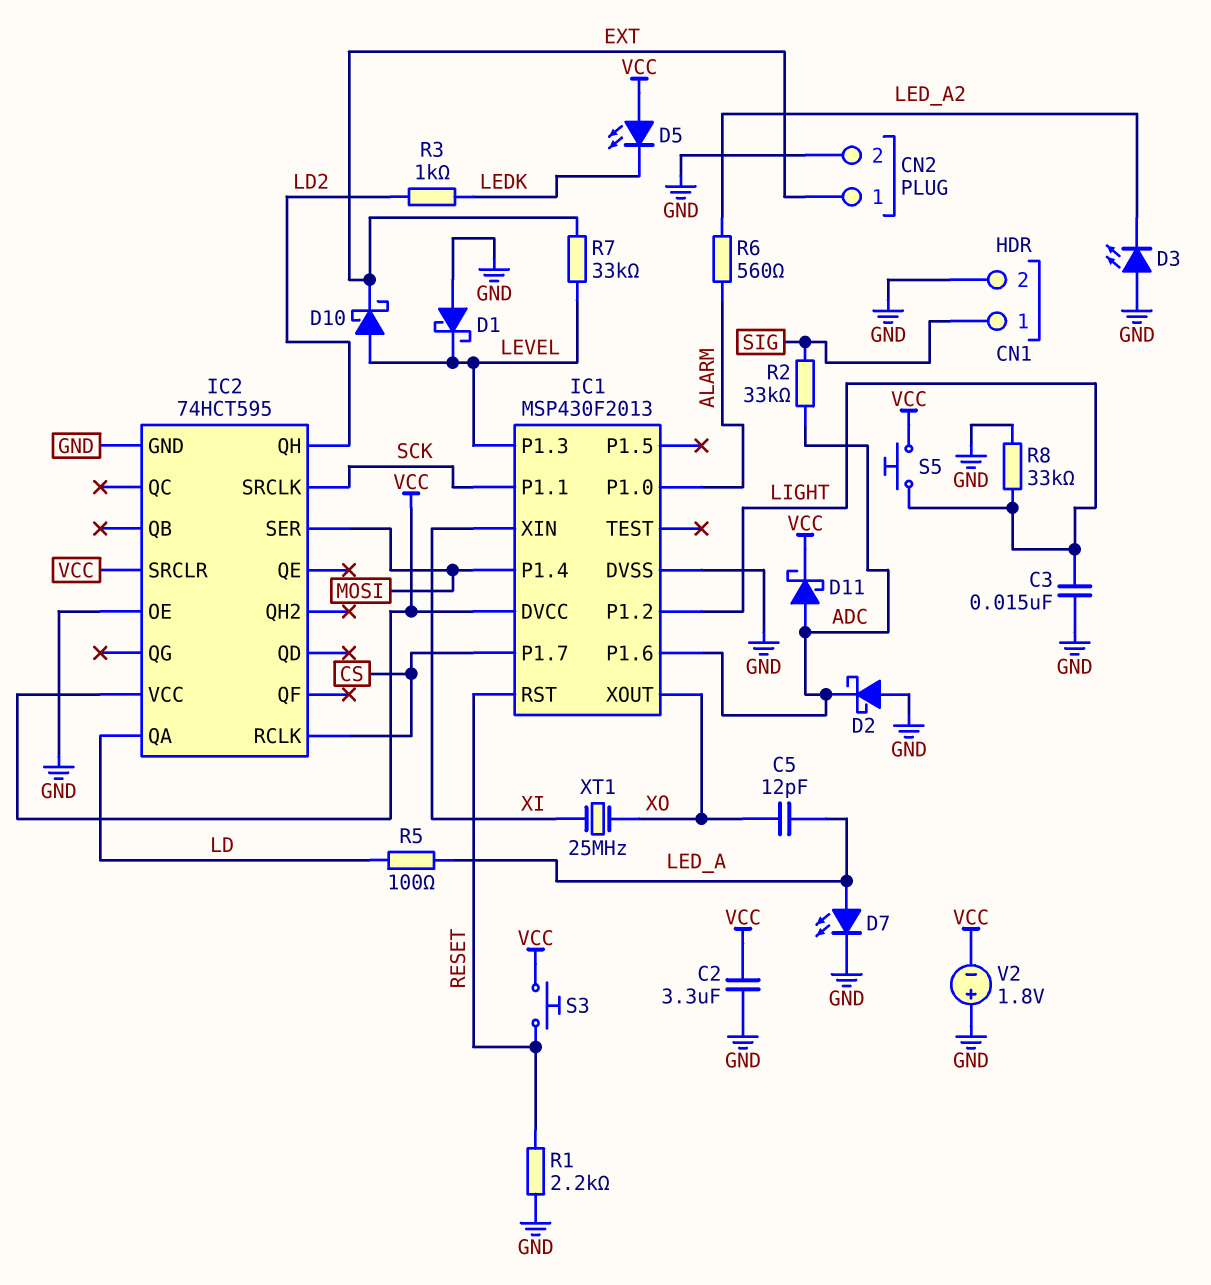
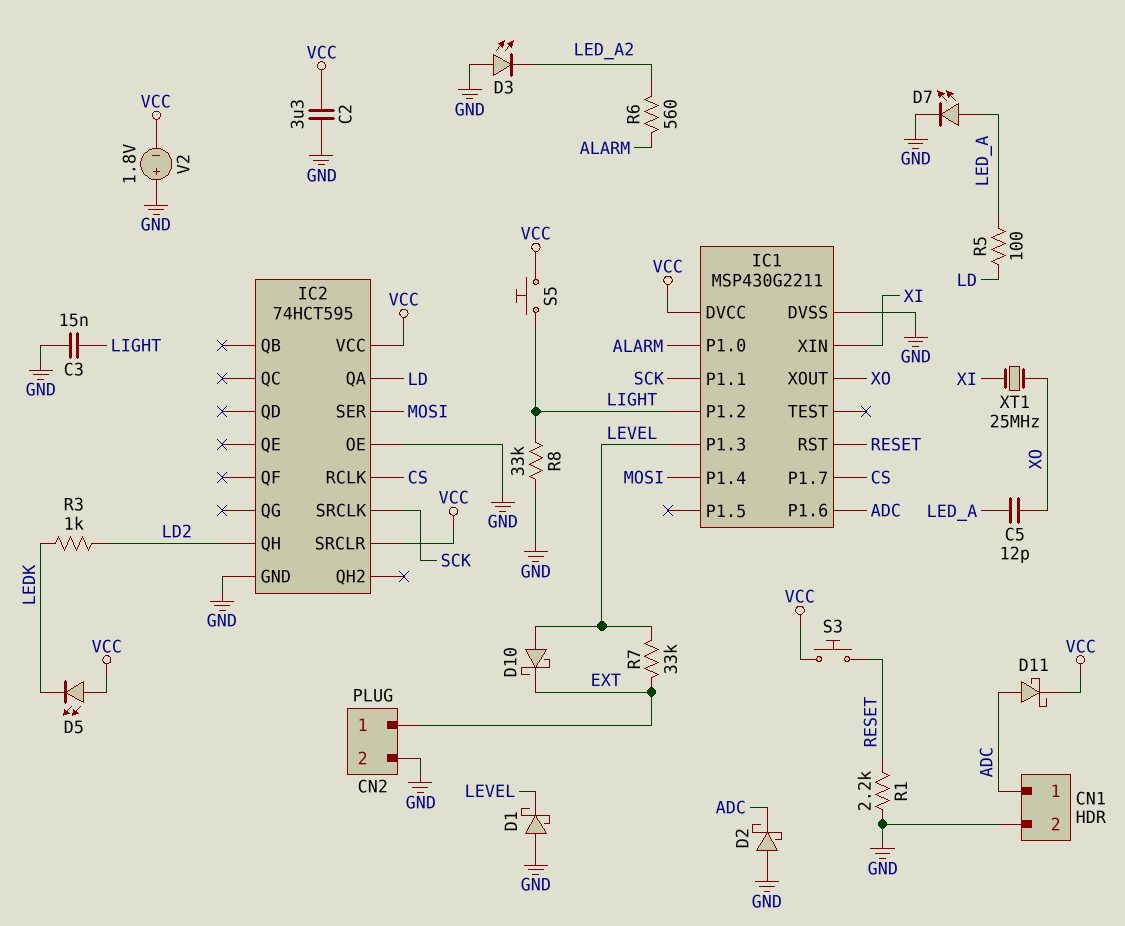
CN1 pin 1: SIG -> ADC
IC1: MSP430F2013 -> MSP430G2211
R2: 33k (ADC, SIG) -> none

